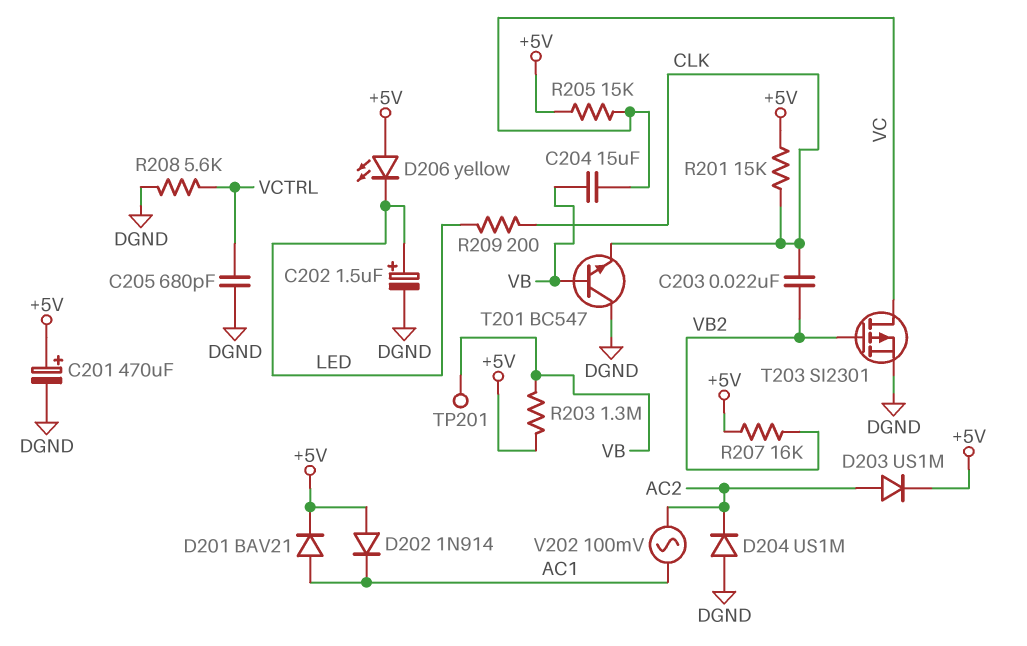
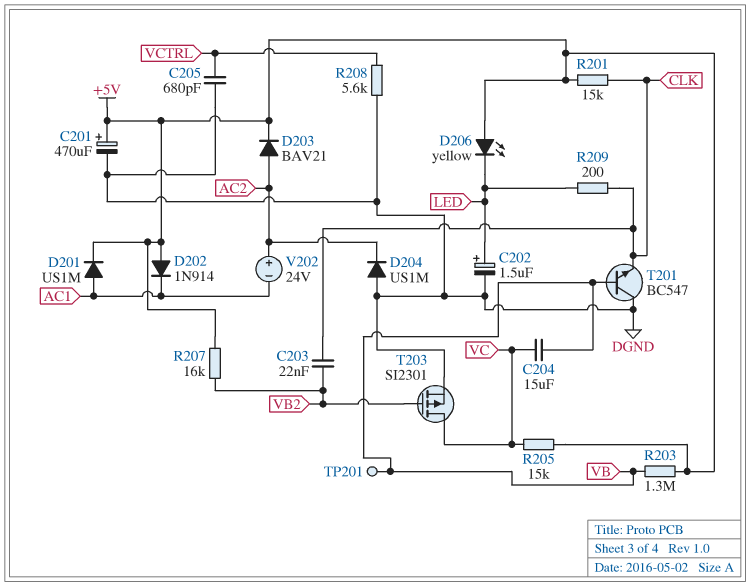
D201: diode BAV21 (A AC1, K +5V) -> diode US1M (A AC1, K +5V)
D203: diode US1M (A AC2, K +5V) -> diode BAV21 (A AC2, K +5V)
V202: AC 100mV (AC1, AC2) -> 24V (plus AC2, minus AC1)

